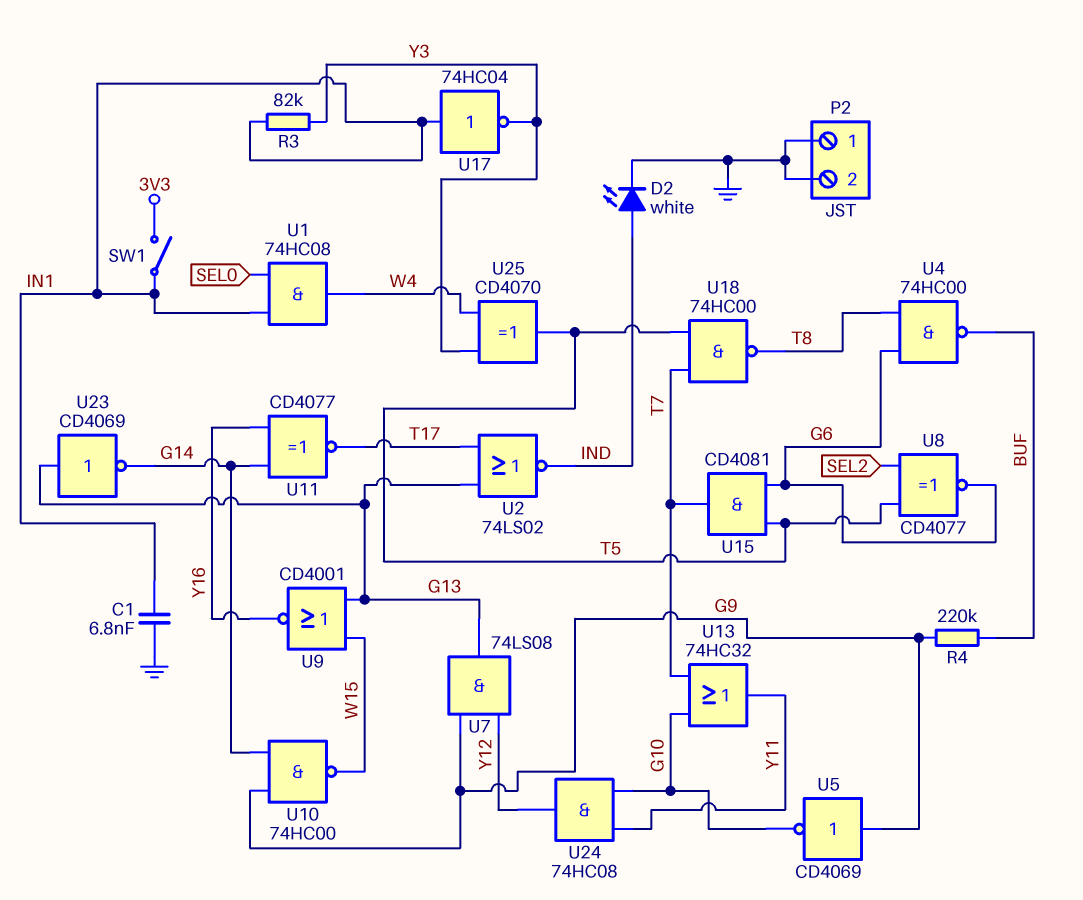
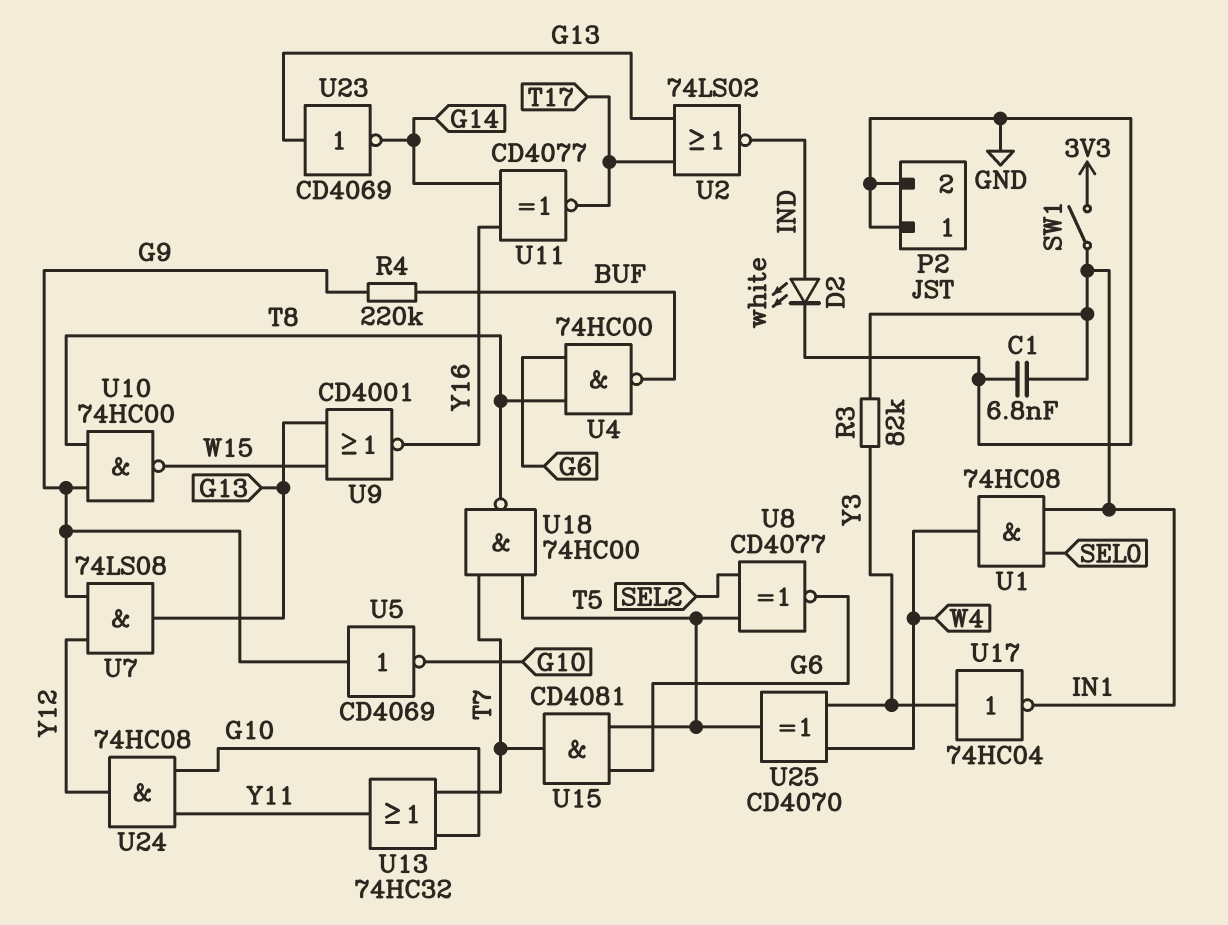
U10: NAND 74HC00 (in G9, in G14, out W15) -> NAND 74HC00 (in G9, in T8, out W15)
U17: NOT 74HC04 (in IN1, out Y3) -> NOT 74HC04 (in Y3, out IN1)

